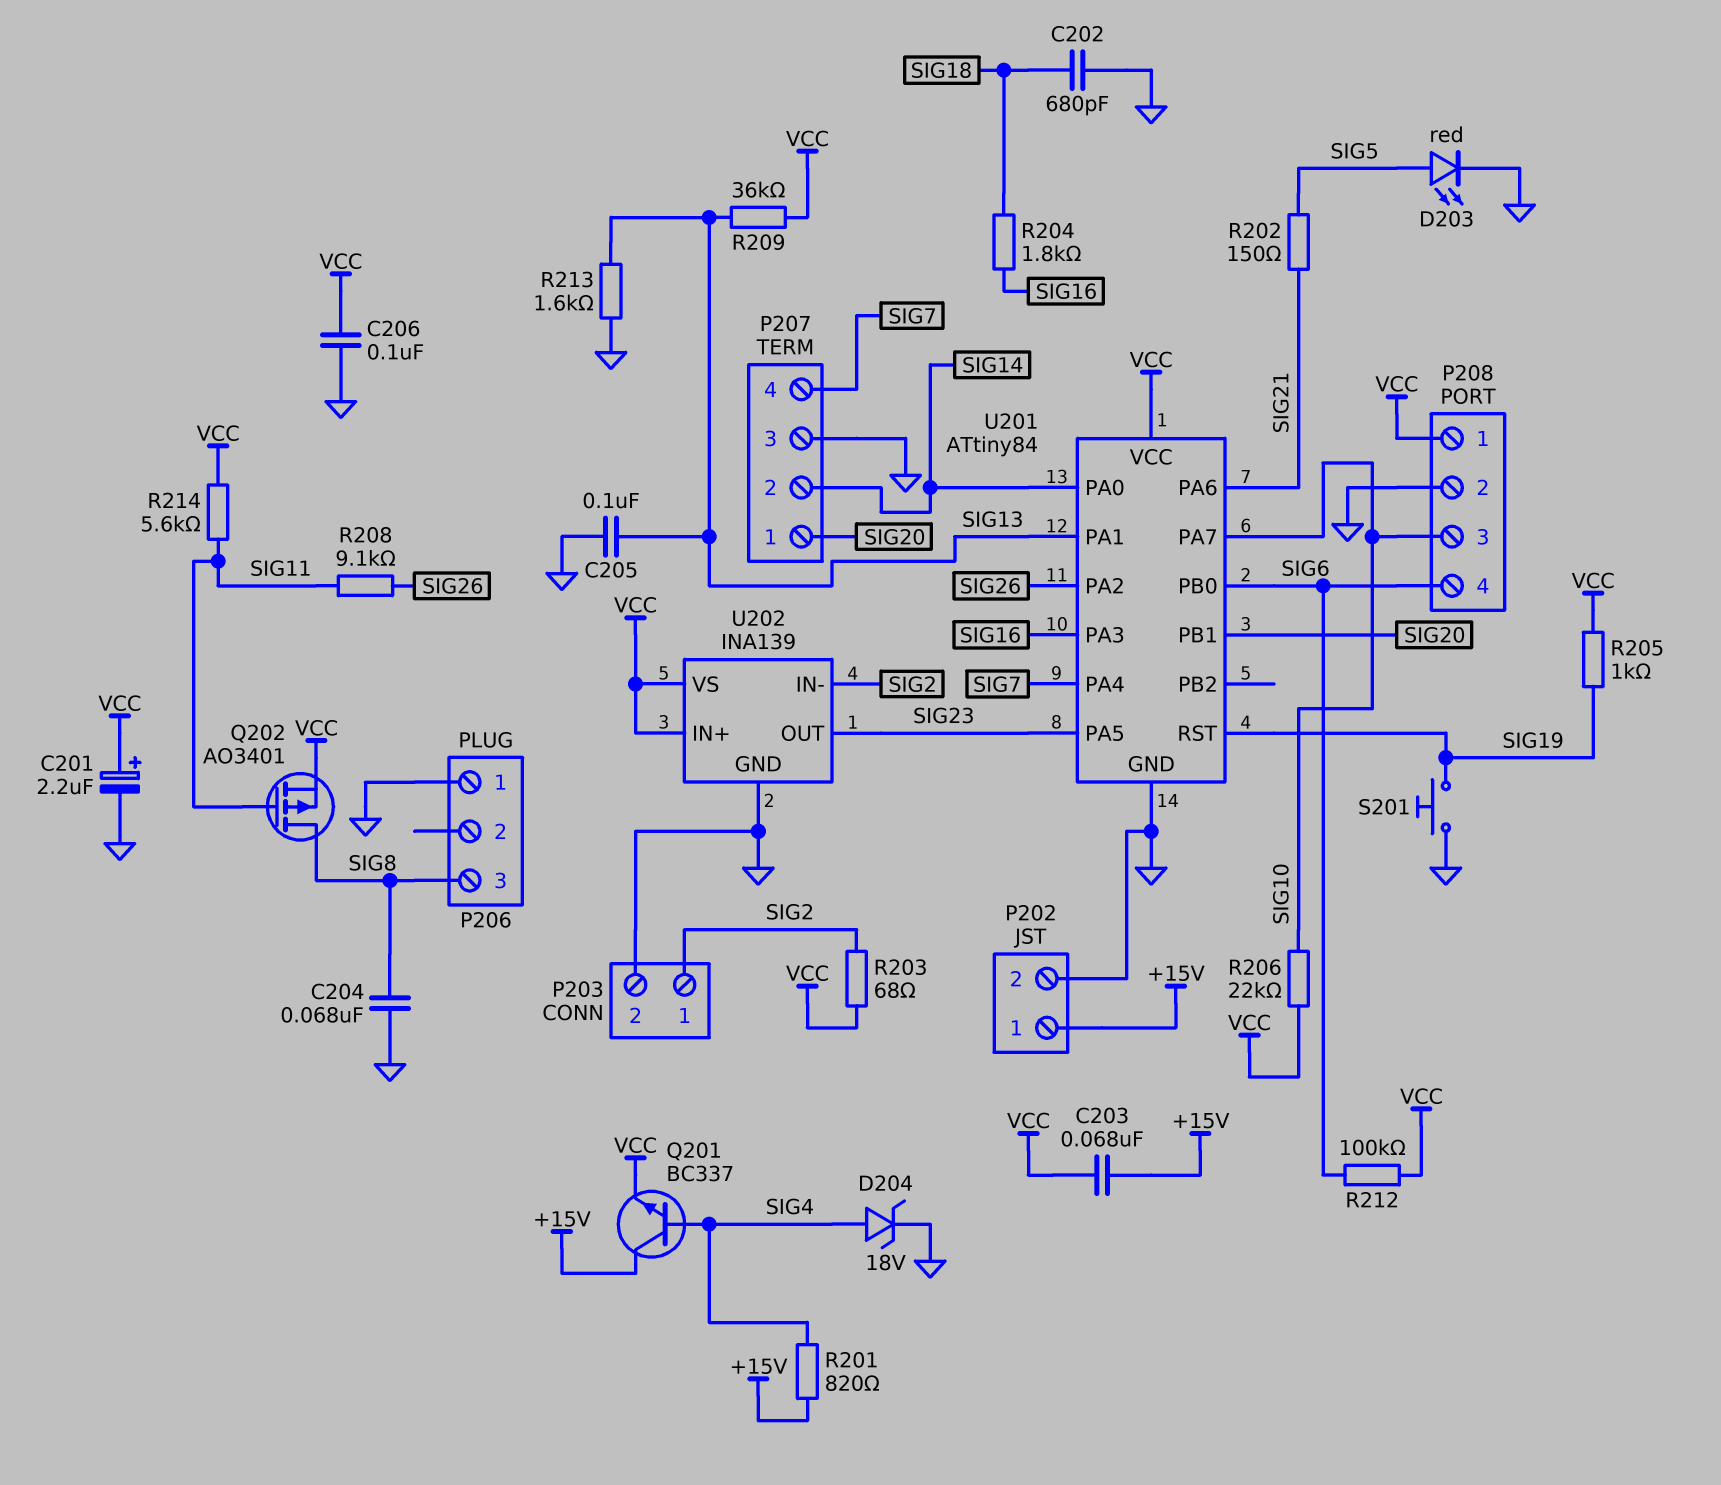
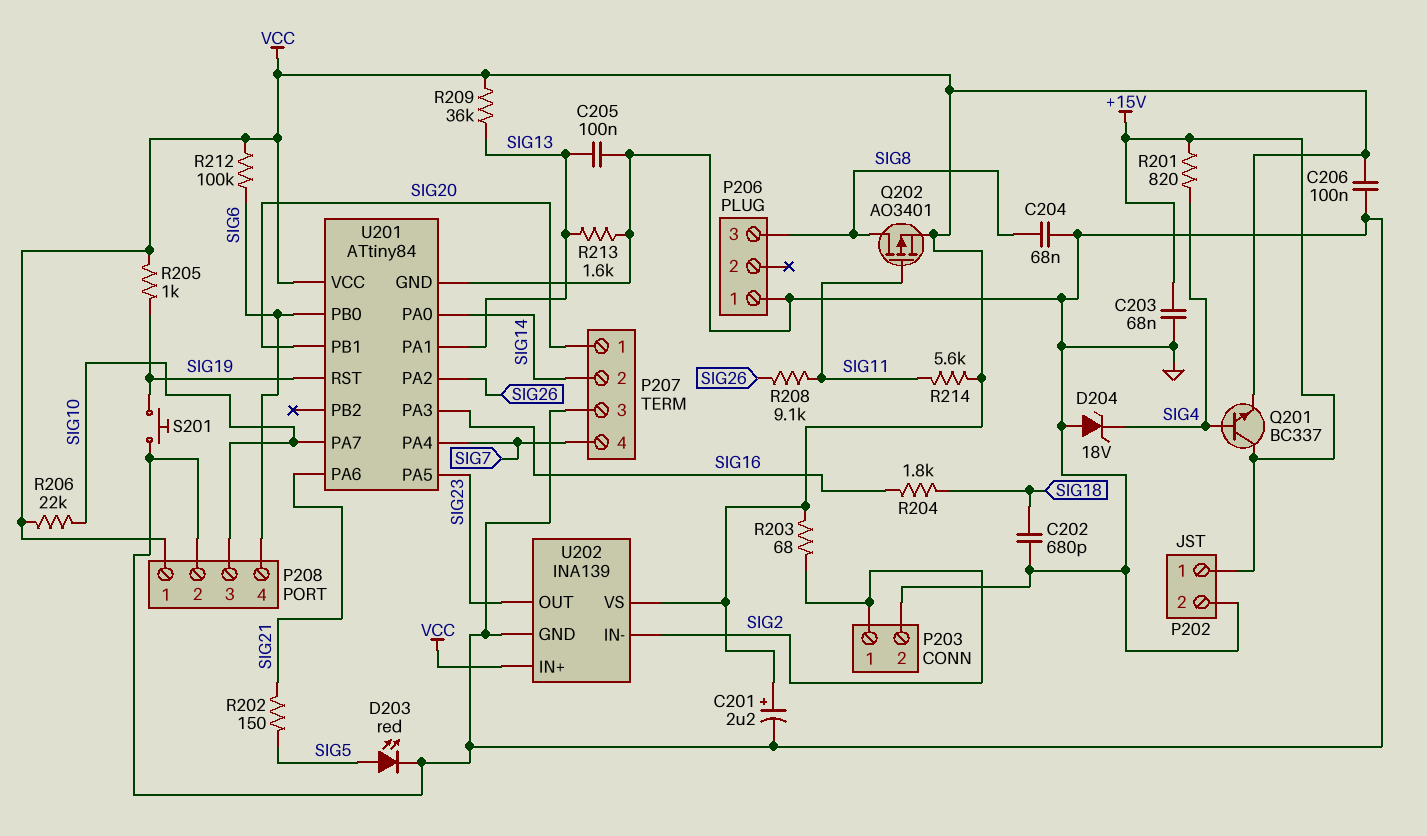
C203: 68nF (+15V, VCC) -> 68nF (+15V, GND)
D204: zener 18V (A SIG4, K GND) -> zener 18V (A GND, K SIG4)

